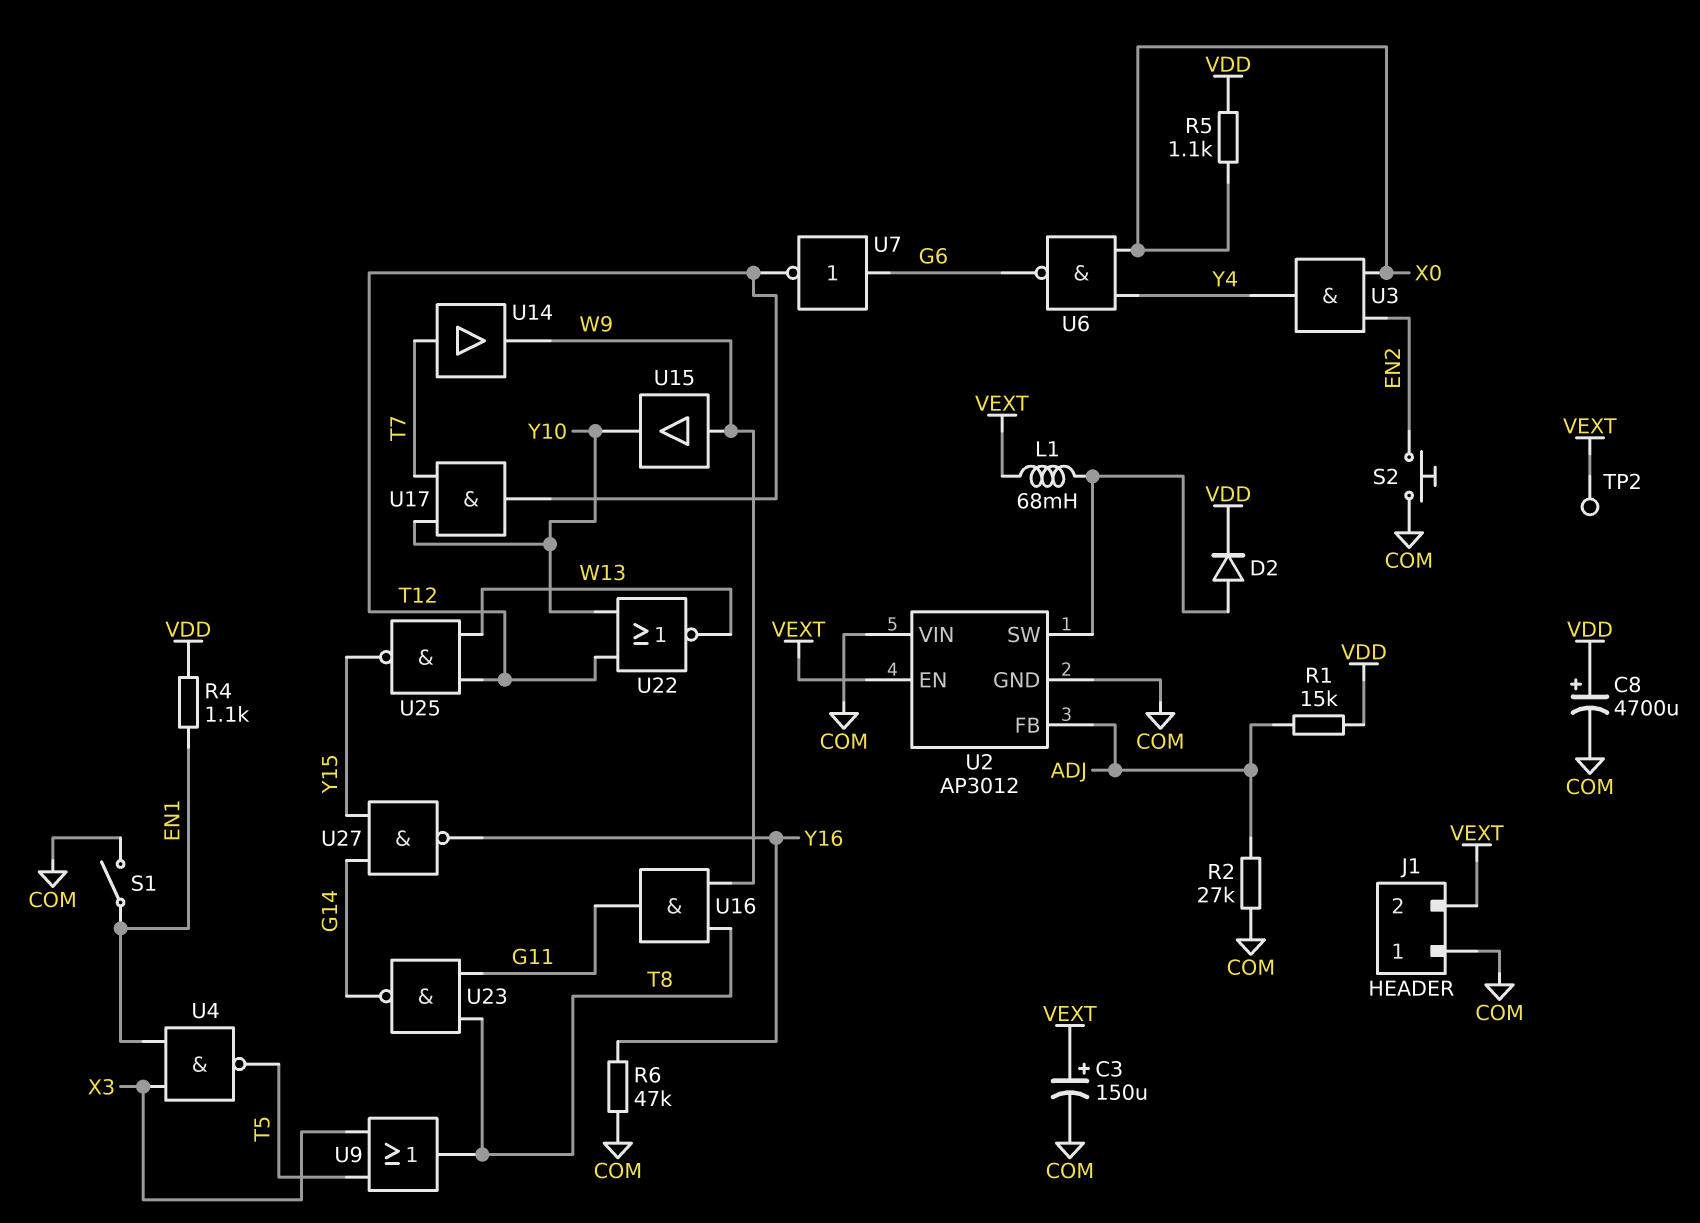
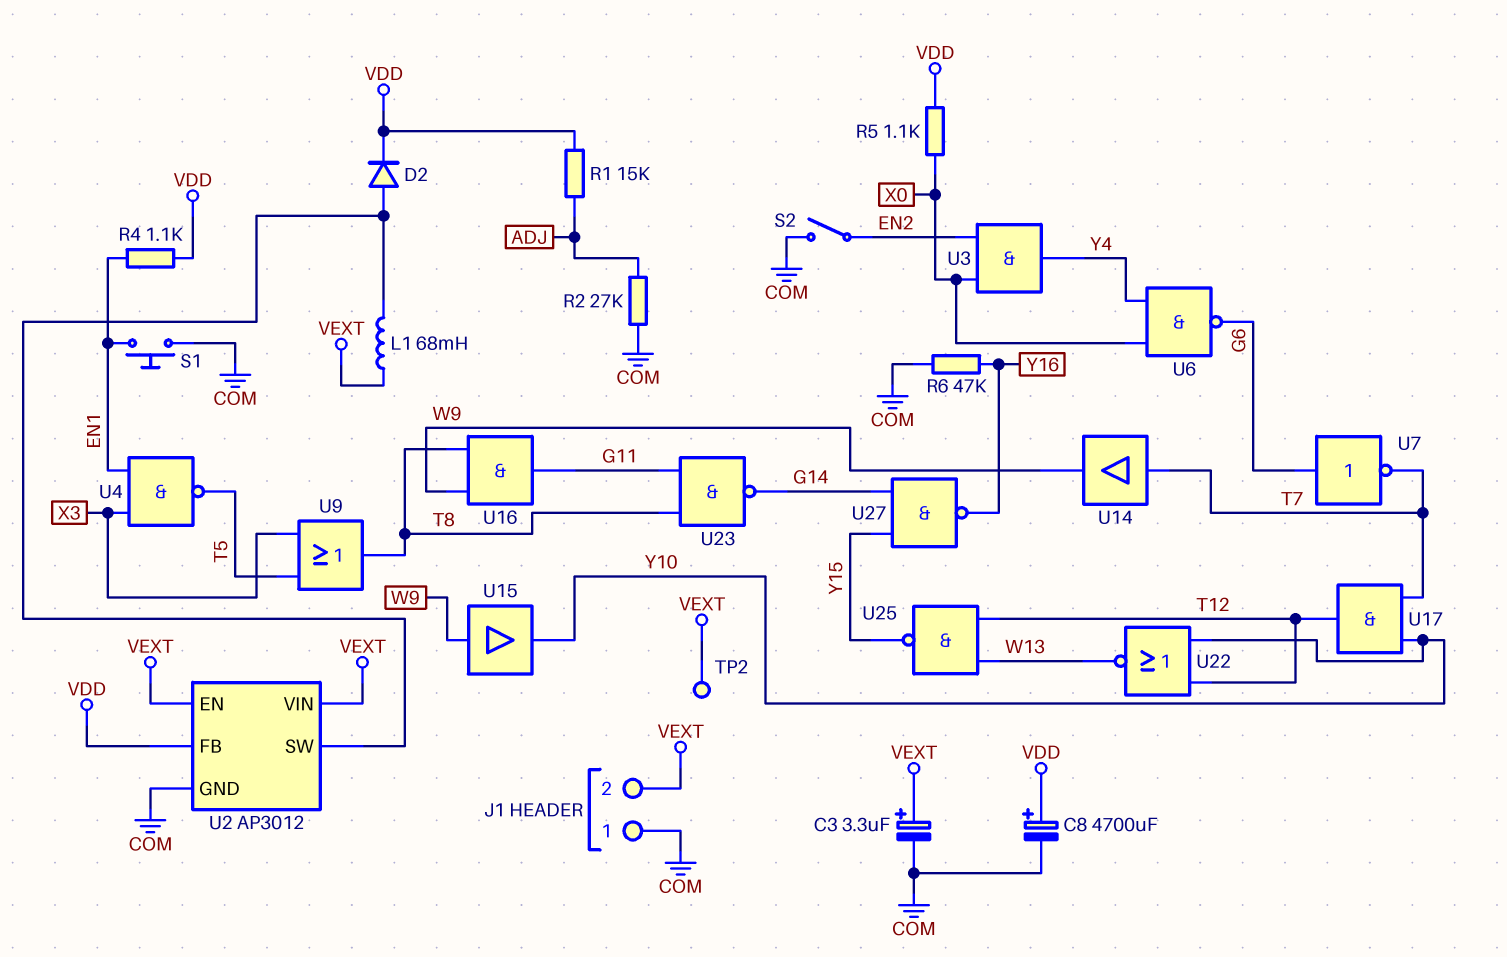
C3: 150uF (plus VEXT, minus COM) -> 3.3uF (plus VEXT, minus COM)
S1: switch (COM, EN1) -> button (COM, EN1)
S2: button (COM, EN2) -> switch (COM, EN2)
U2 pin FB: ADJ -> VDD
U2 pin VIN: COM -> VEXT
U7: NOT (in G6, out T12) -> NOT (in G6, out T7)

